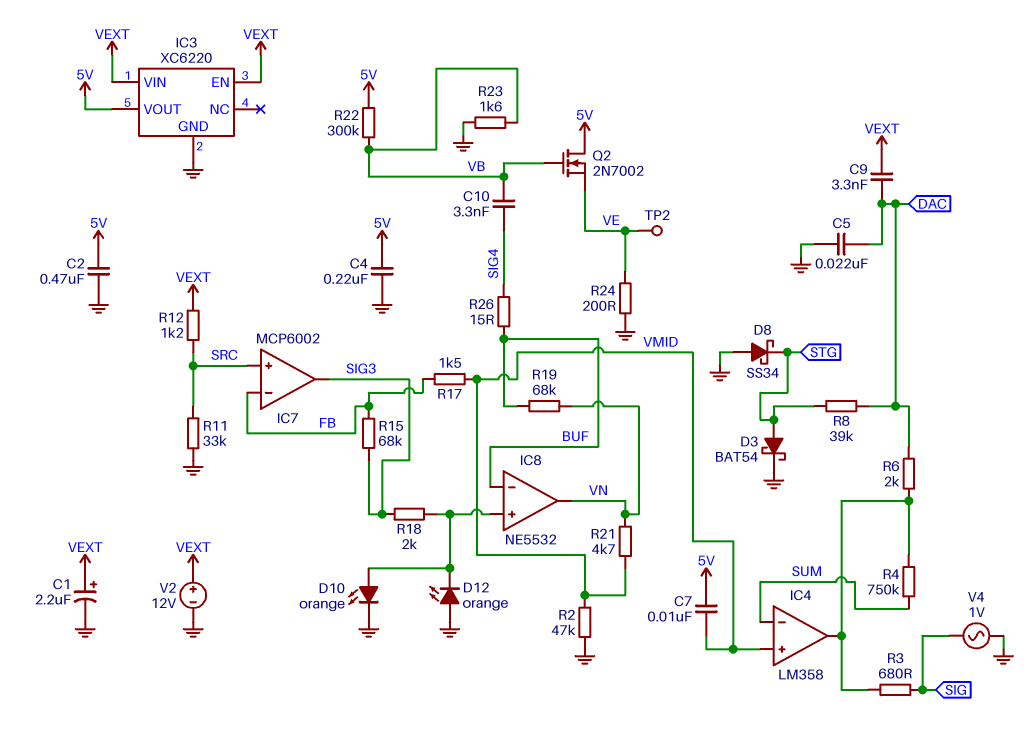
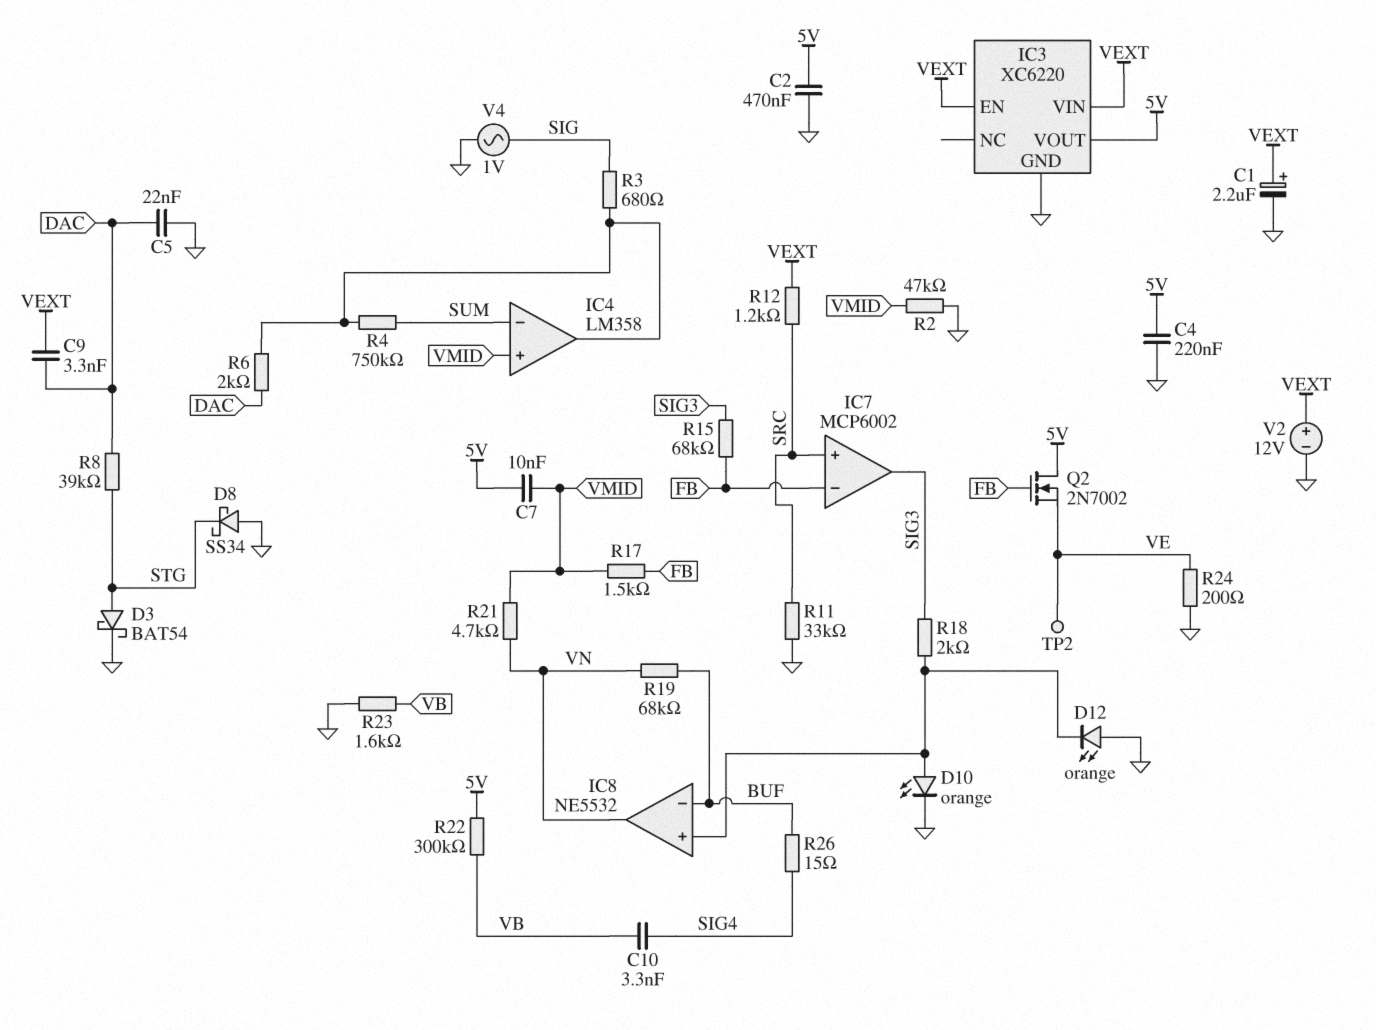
Q2: NMOS 2N7002 (G VB, D 5V, S VE) -> NMOS 2N7002 (G FB, D 5V, S VE)

